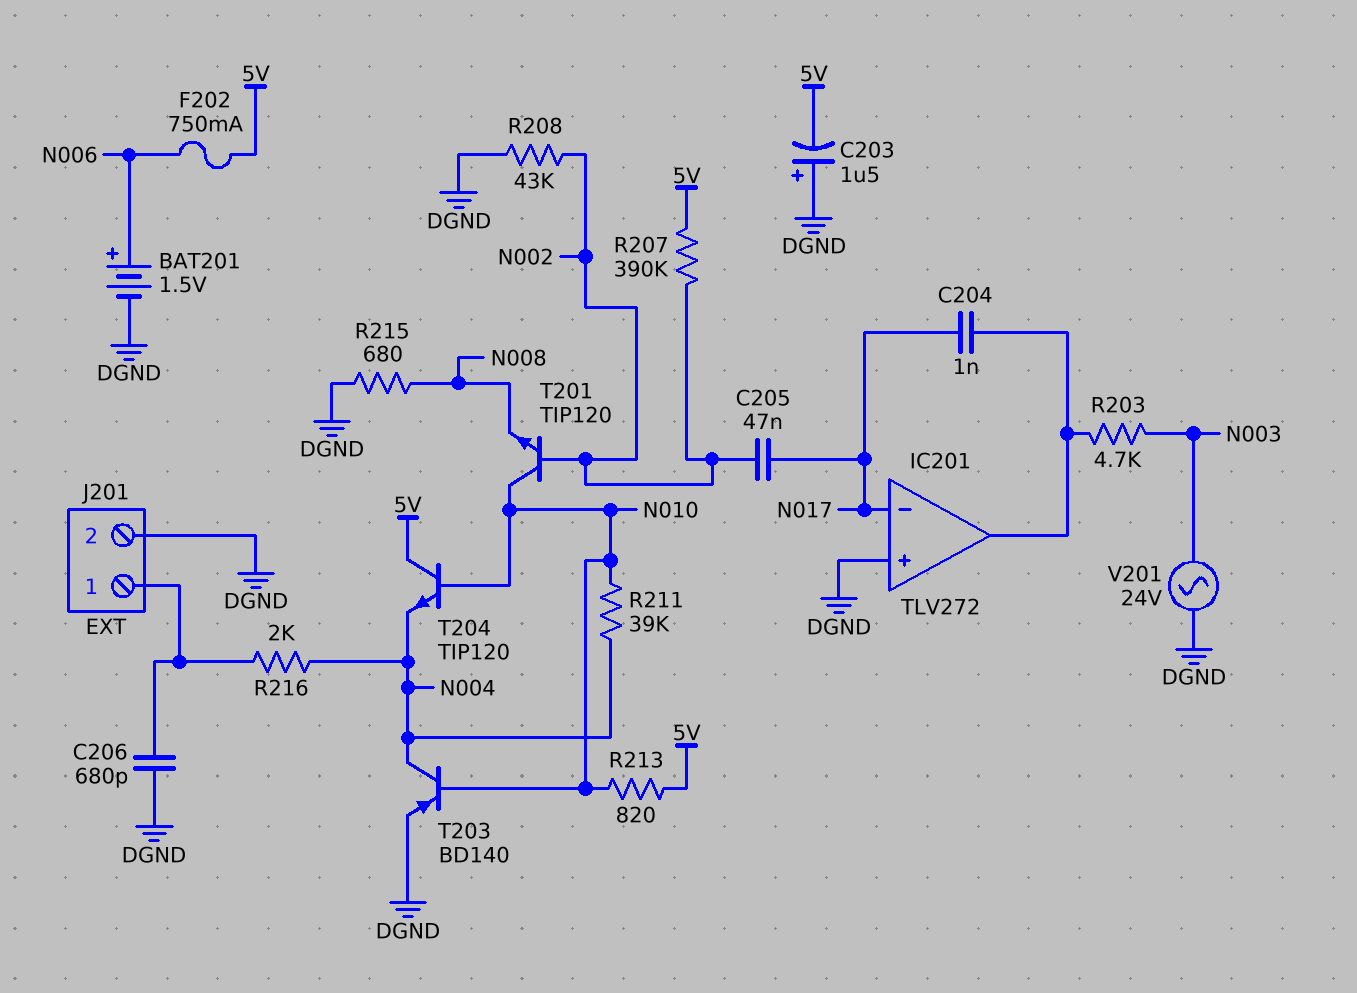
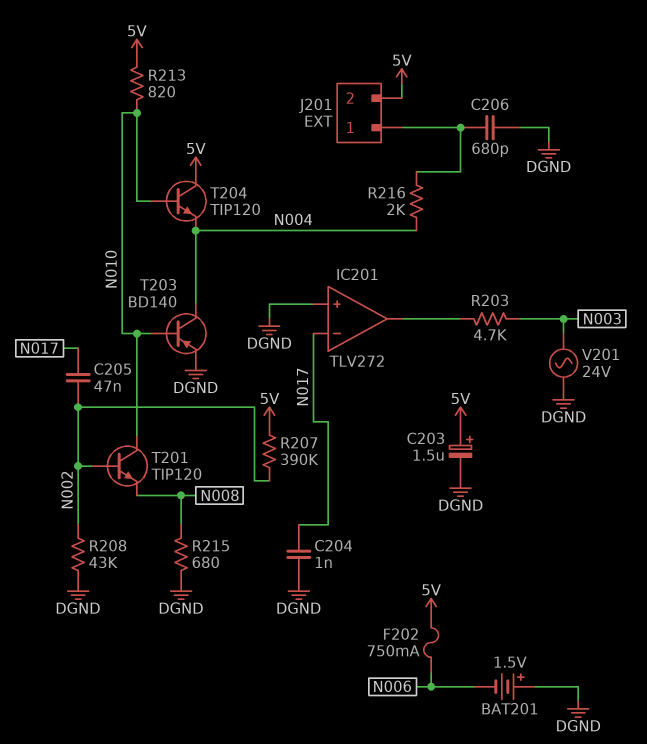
BAT201: 1.5V (plus N006, minus DGND) -> 1.5V (plus DGND, minus N006)
C203: 1.5uF (plus DGND, minus 5V) -> 1.5uF (plus 5V, minus DGND)
C204: 1nF (IC201/out, N017) -> 1nF (DGND, N017)
J201 pin 2: DGND -> 5V
R211: 39k (N004, N010) -> none

